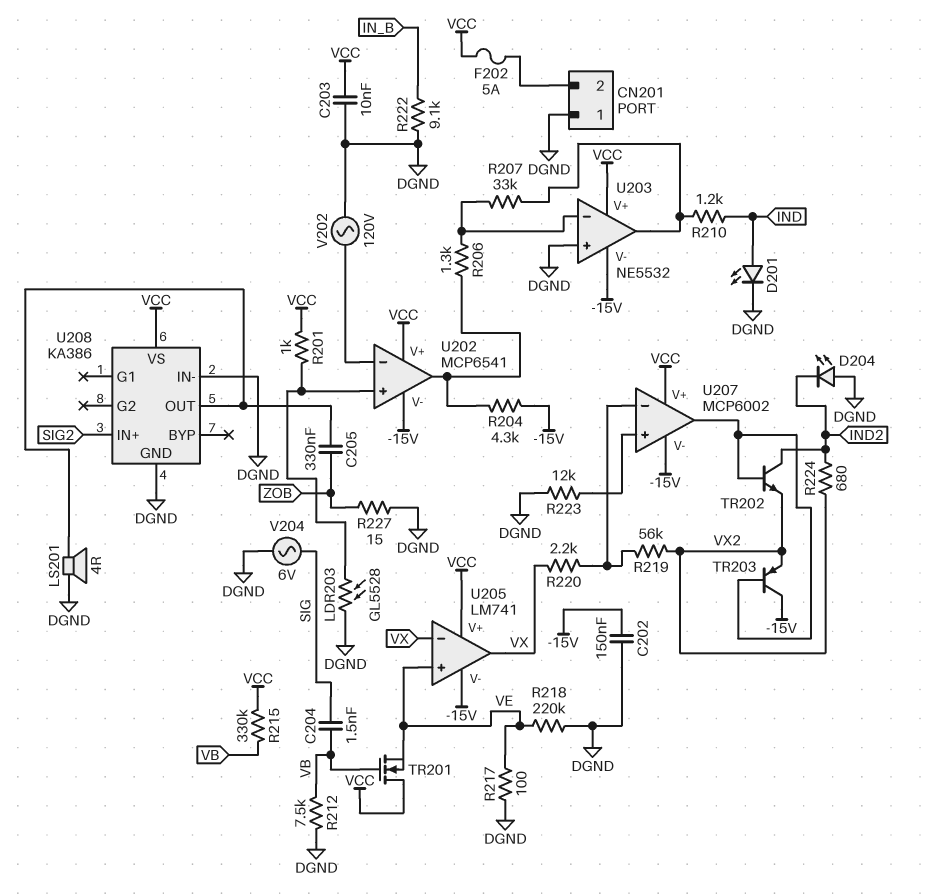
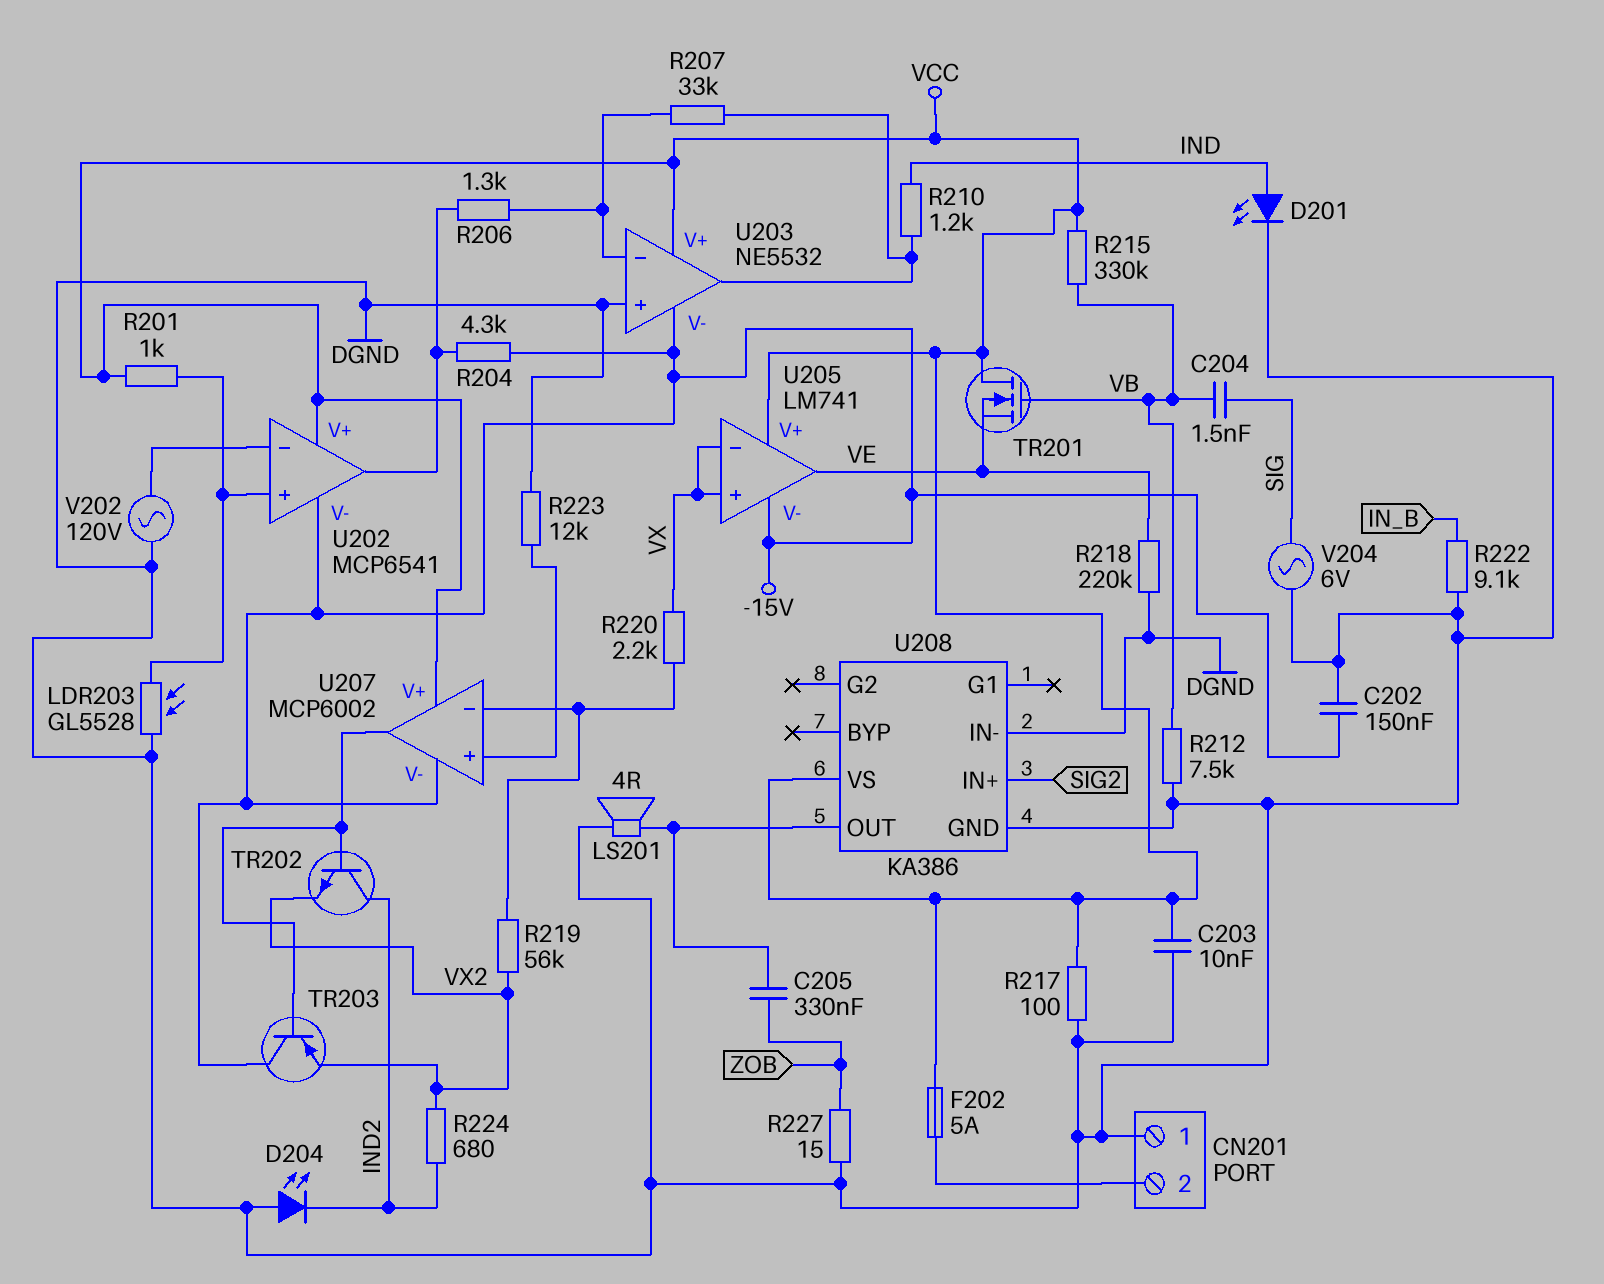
R217: 100 (DGND, VE) -> 100 (DGND, VCC)
U205 pin in+: VE -> VX
U205 pin out: VX -> VE

